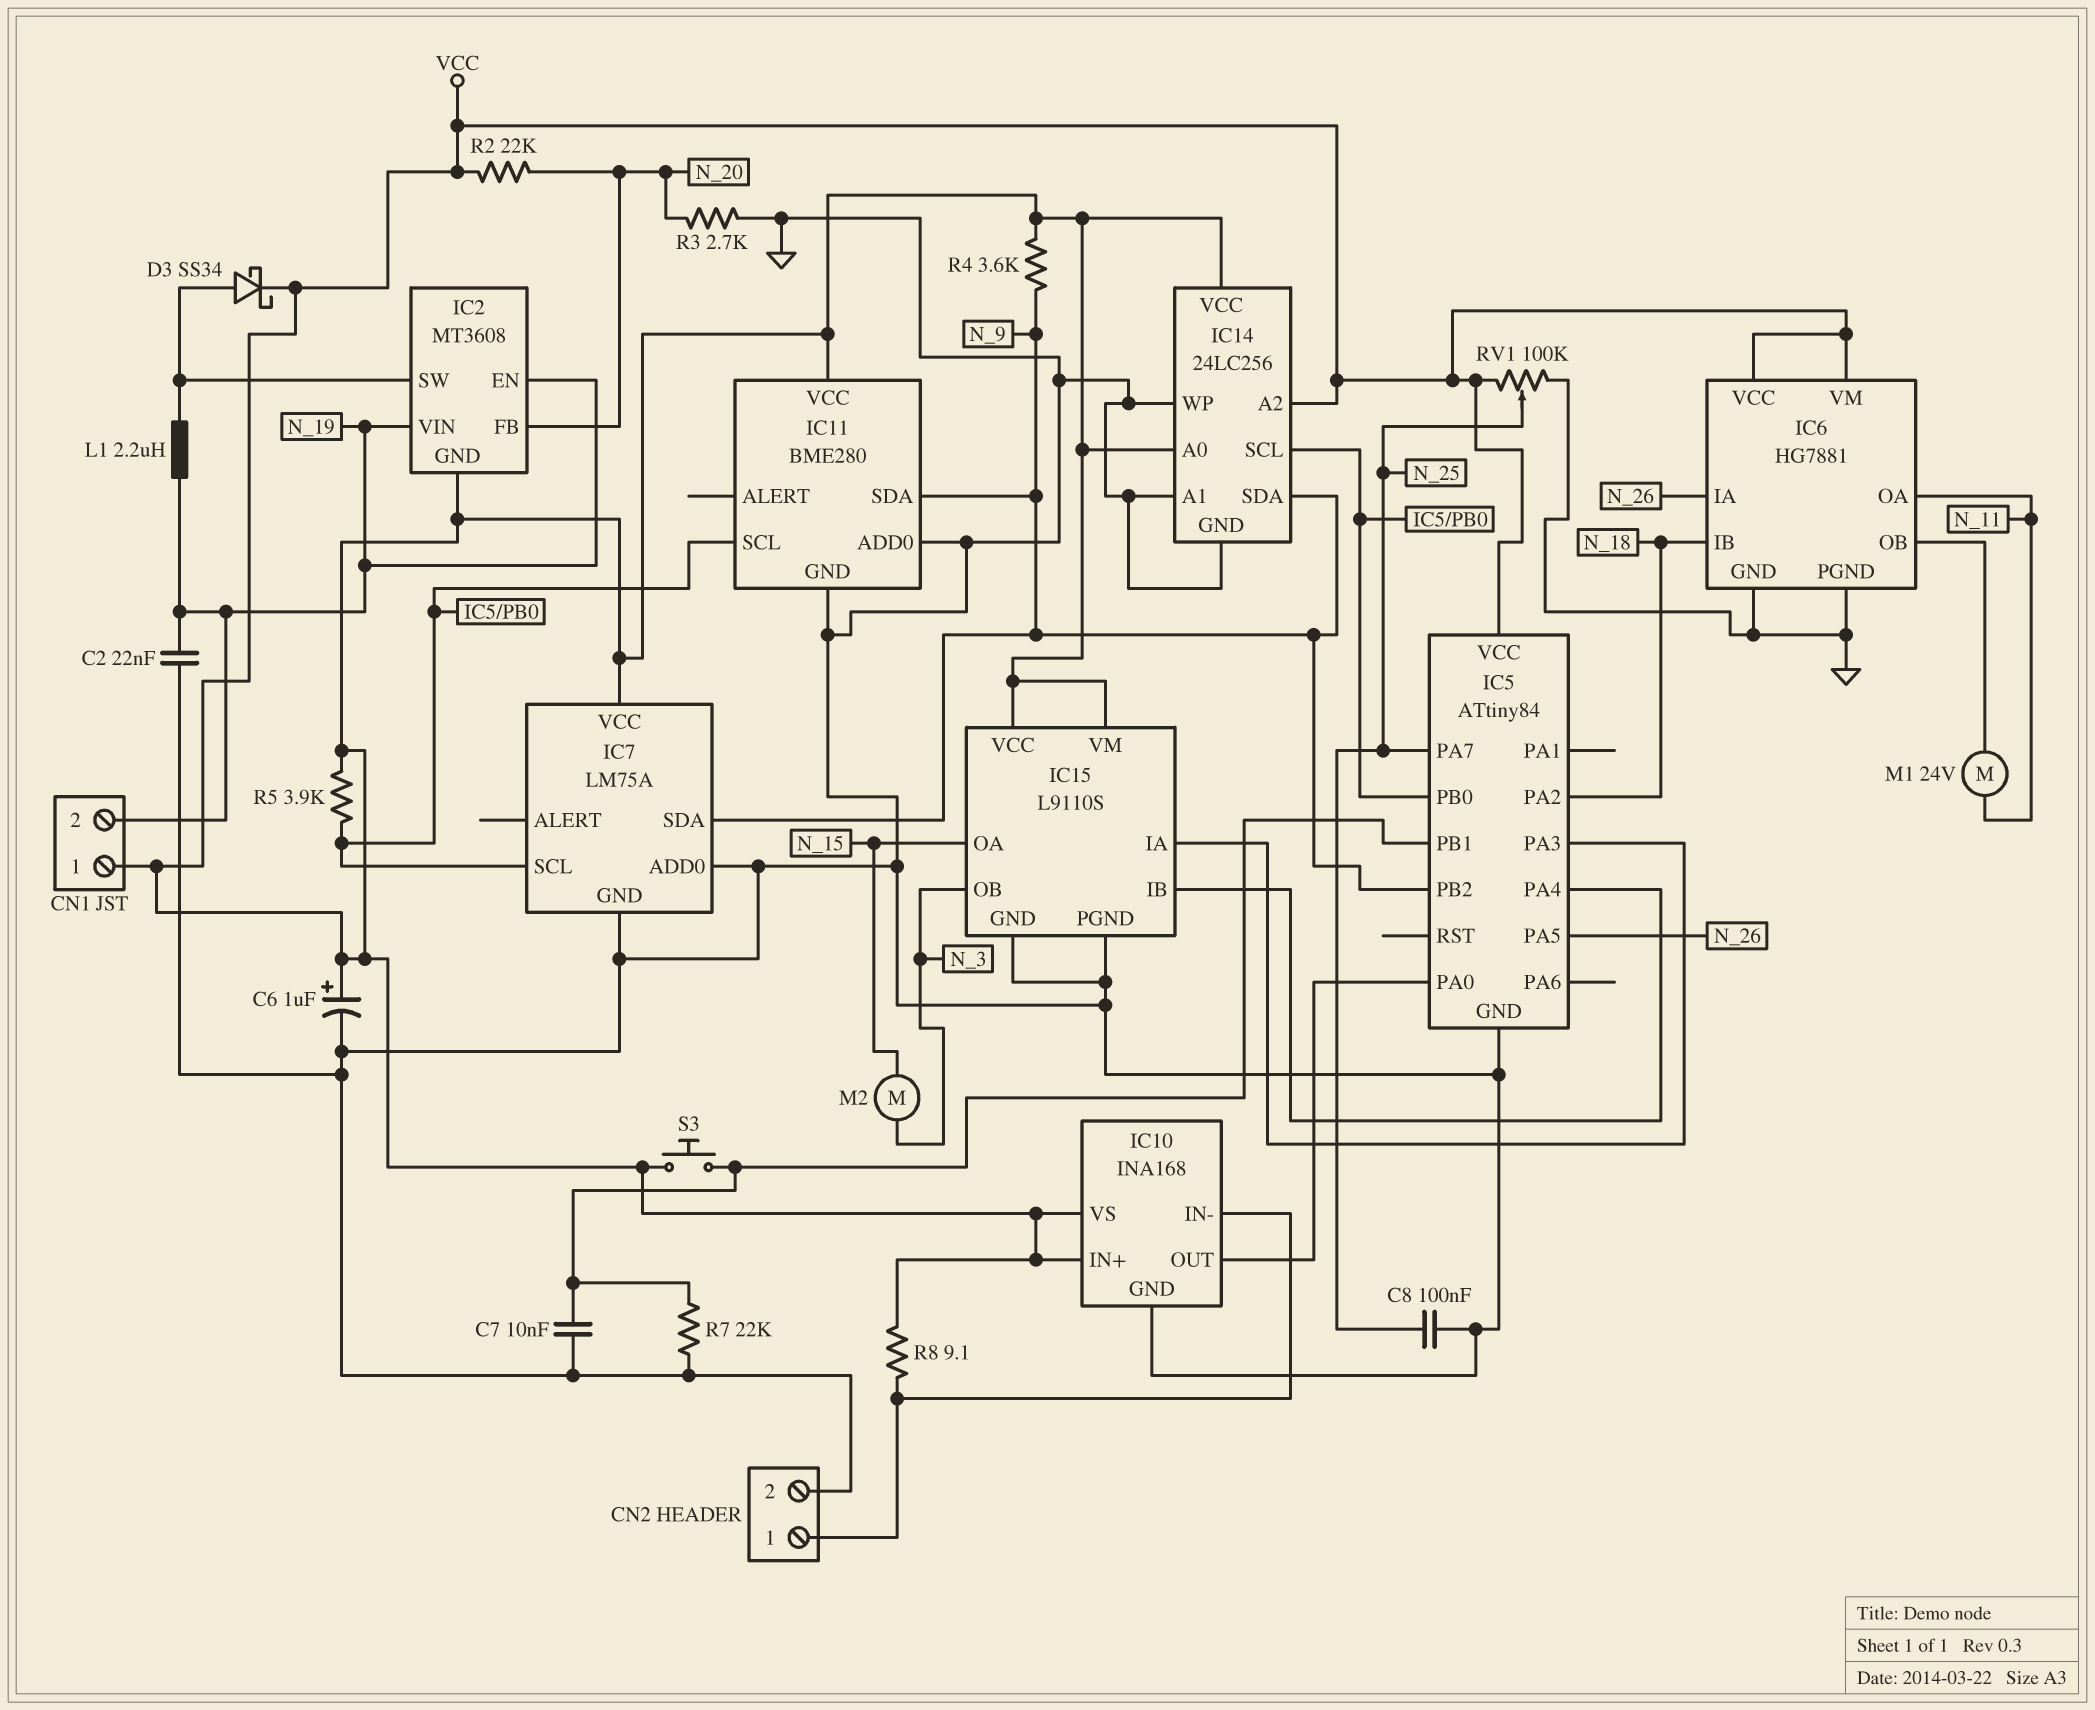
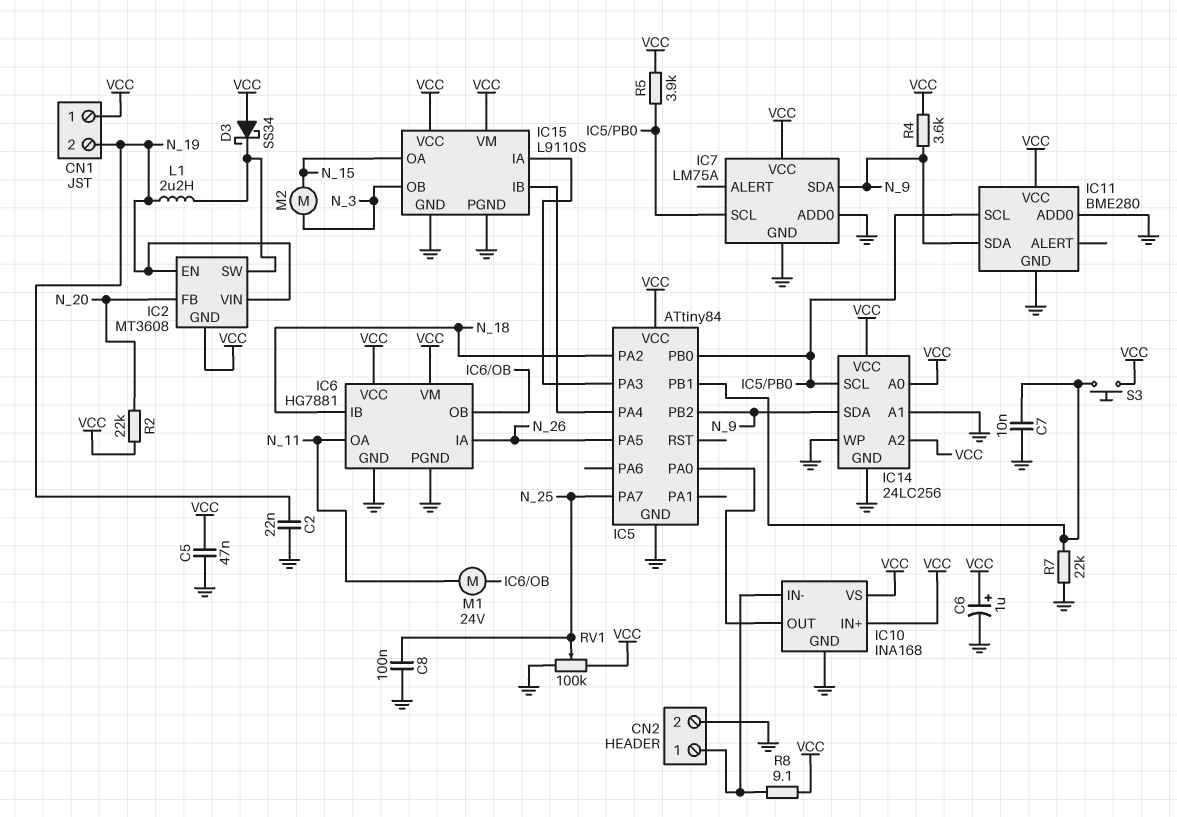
C5: none -> 47nF (GND, VCC)
D3: schottky SS34 (A IC2/SW, K VCC) -> schottky SS34 (A VCC, K IC2/SW)
R3: 2.7k (GND, N_20) -> none

